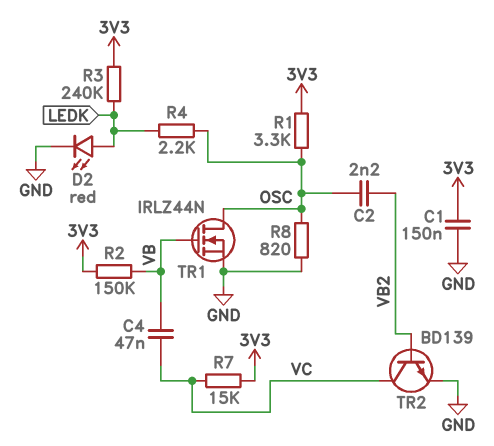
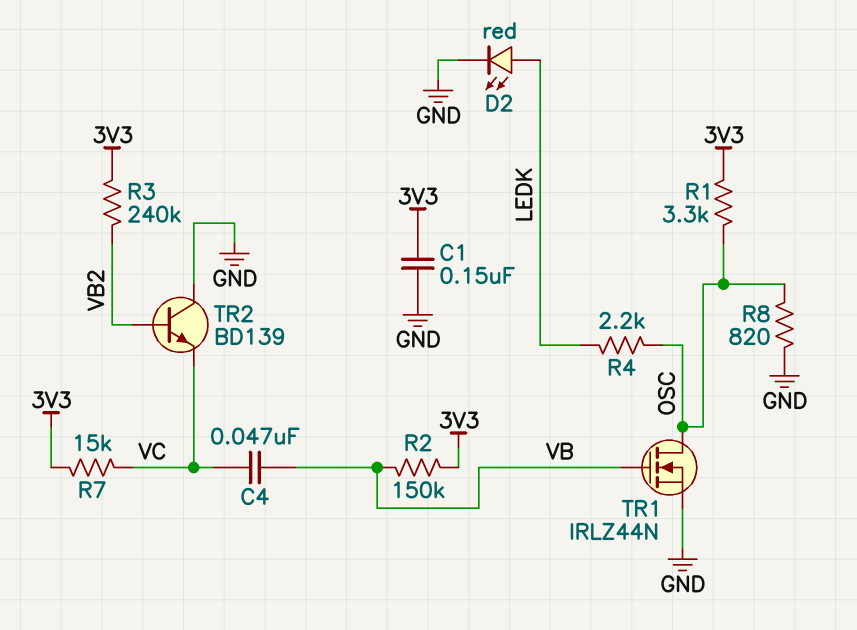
C2: 2.2nF (OSC, VB2) -> none
R3: 240k (3V3, LEDK) -> 240k (3V3, VB2)
TR2: NPN BD139 (B VB2, C VC, E GND) -> NPN BD139 (B VB2, C GND, E VC)

